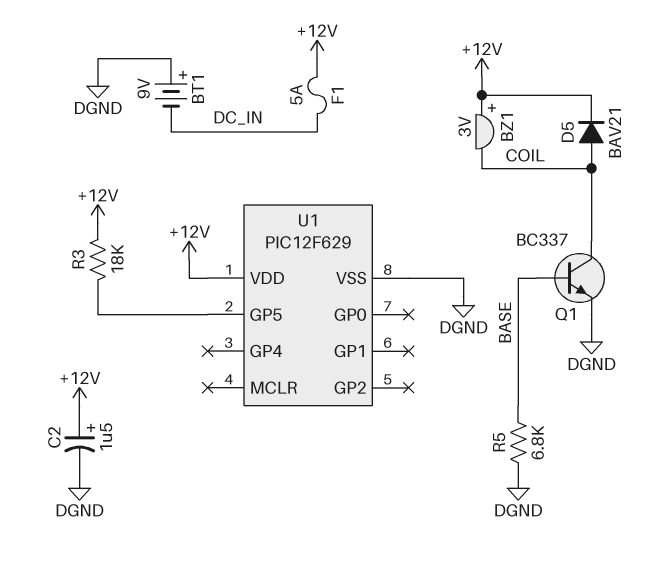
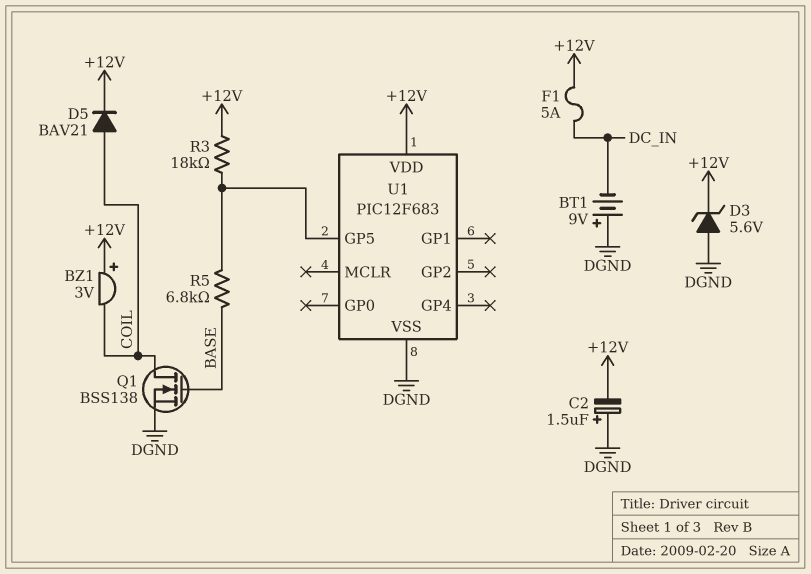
C2: 1.5uF (plus +12V, minus DGND) -> 1.5uF (plus DGND, minus +12V)
D3: none -> zener 5.6V (A DGND, K +12V)
Q1: NPN BC337 (B BASE, C COIL, E DGND) -> NMOS BSS138 (G BASE, D COIL, S DGND)
R5: 6.8k (BASE, DGND) -> 6.8k (BASE, U1/GP5)
U1: PIC12F629 -> PIC12F683

